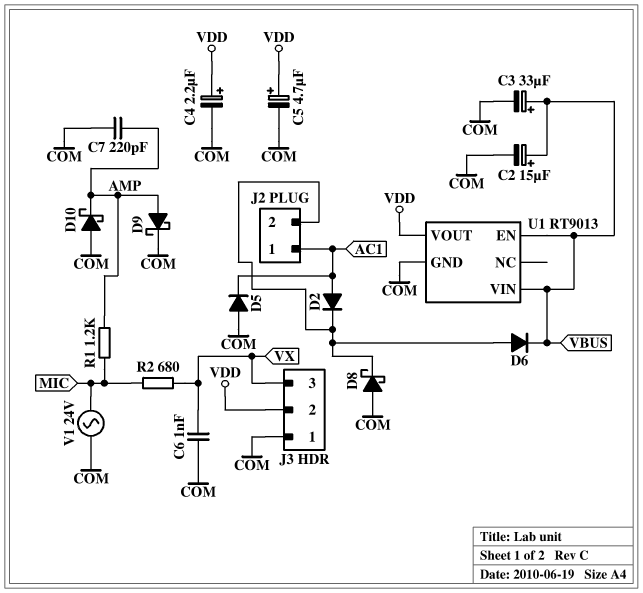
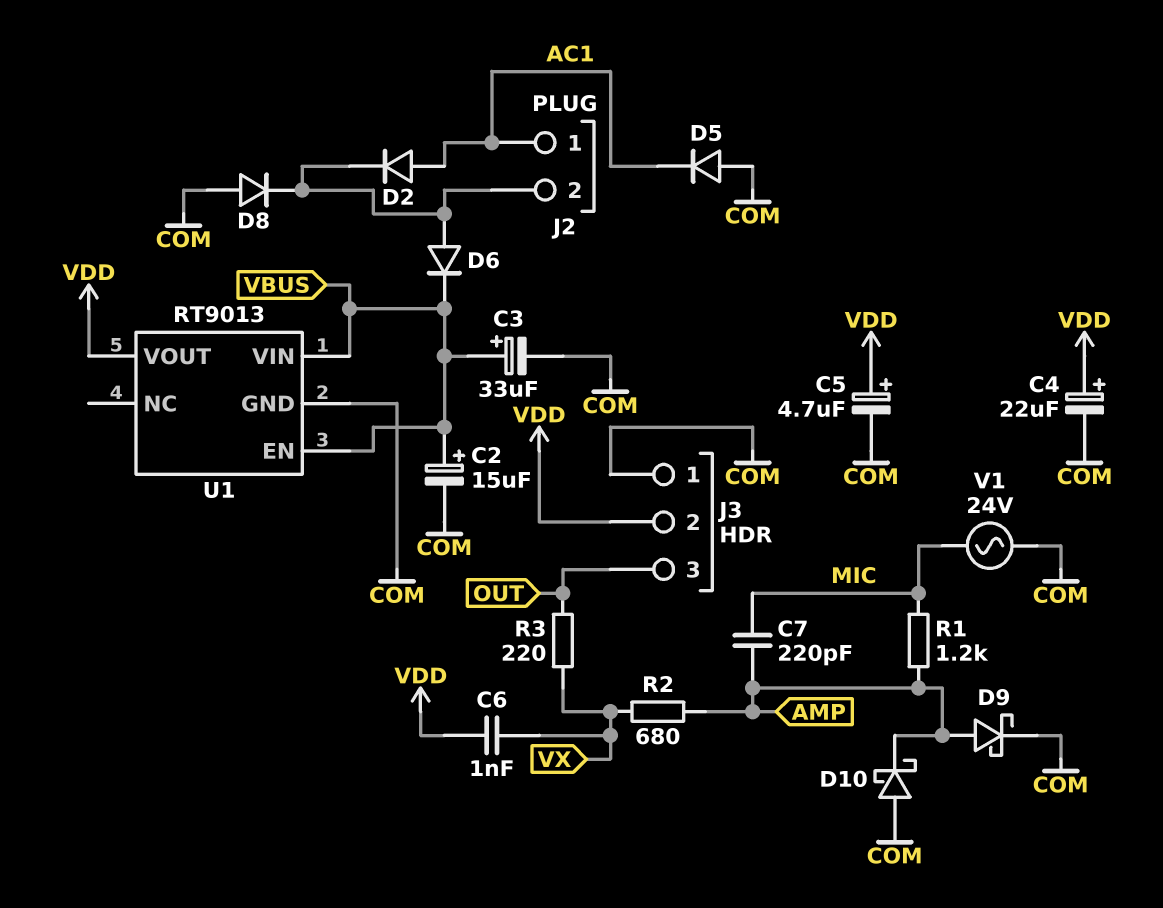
C4: 2.2uF (plus VDD, minus COM) -> 22uF (plus VDD, minus COM)
C6: 1nF (COM, VX) -> 1nF (VDD, VX)
C7: 220pF (AMP, COM) -> 220pF (AMP, MIC)
D8: schottky (A COM, K J2/2) -> diode (A COM, K J2/2)
J3 pin 3: VX -> OUT
R2: 680 (MIC, VX) -> 680 (AMP, VX)
R3: none -> 220 (OUT, VX)

